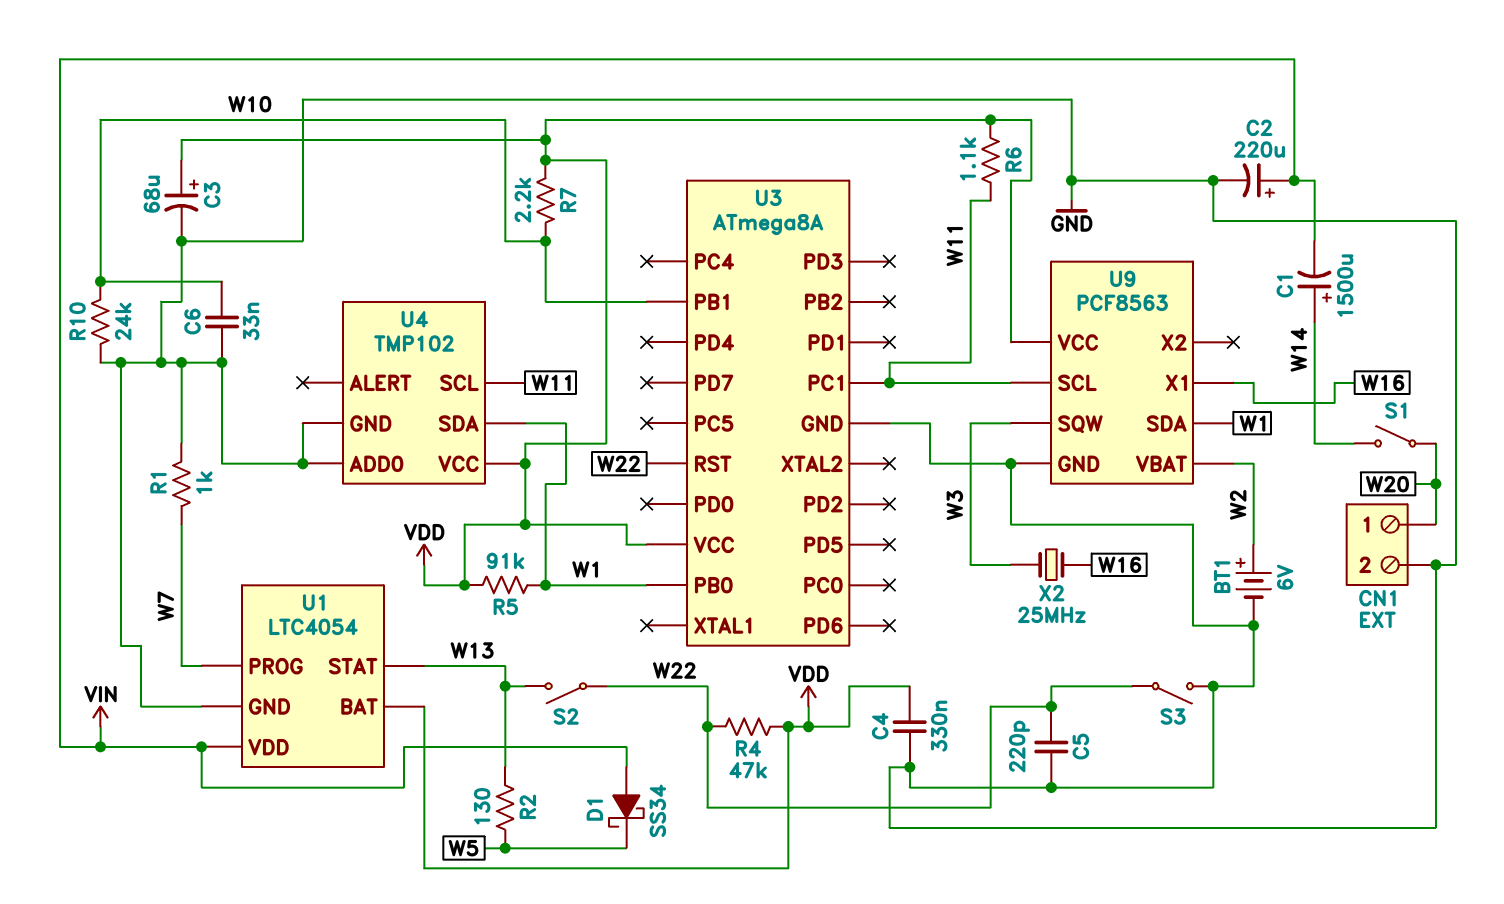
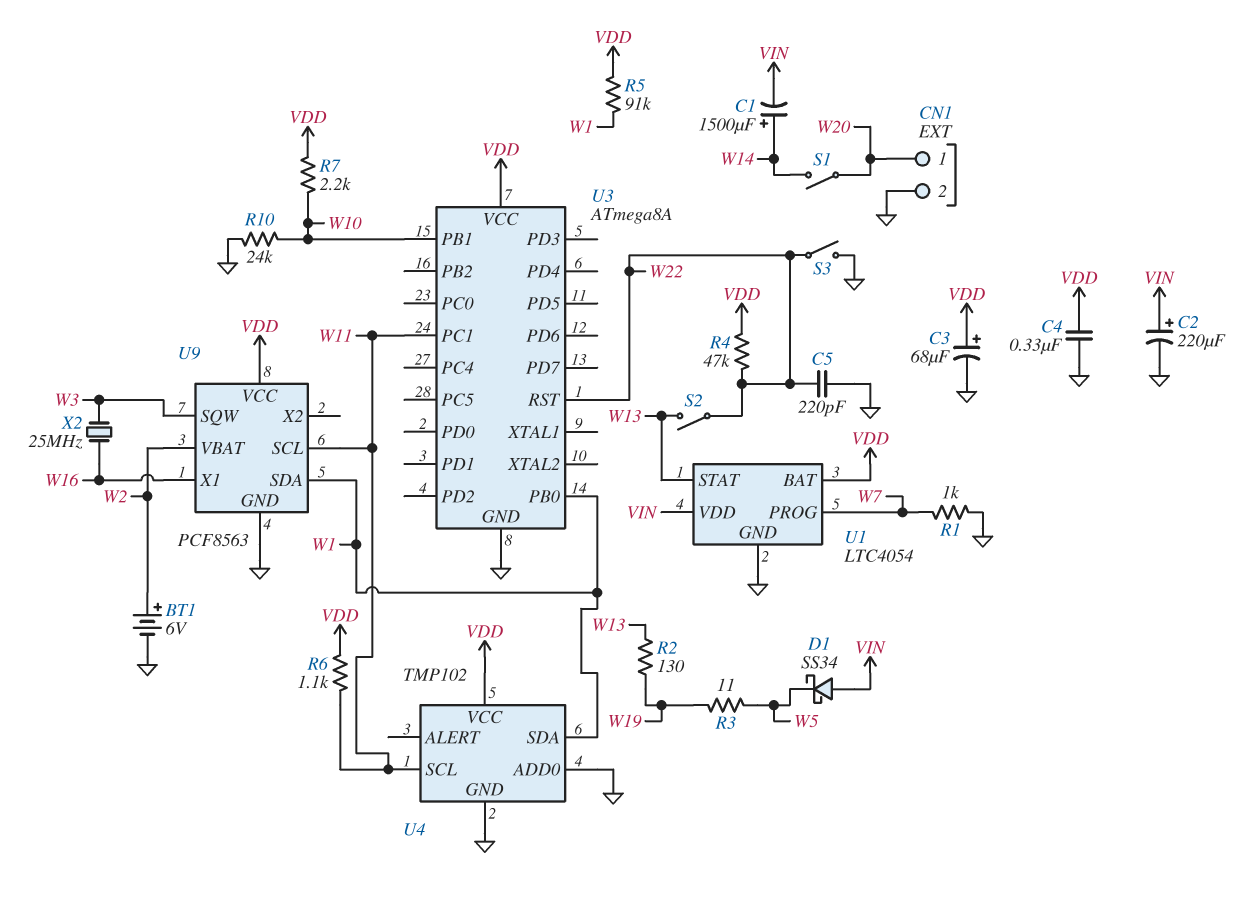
C6: 33nF (GND, W10) -> none
R2: 130 (W5, W13) -> 130 (W13, W19)
R3: none -> 11 (W5, W19)

